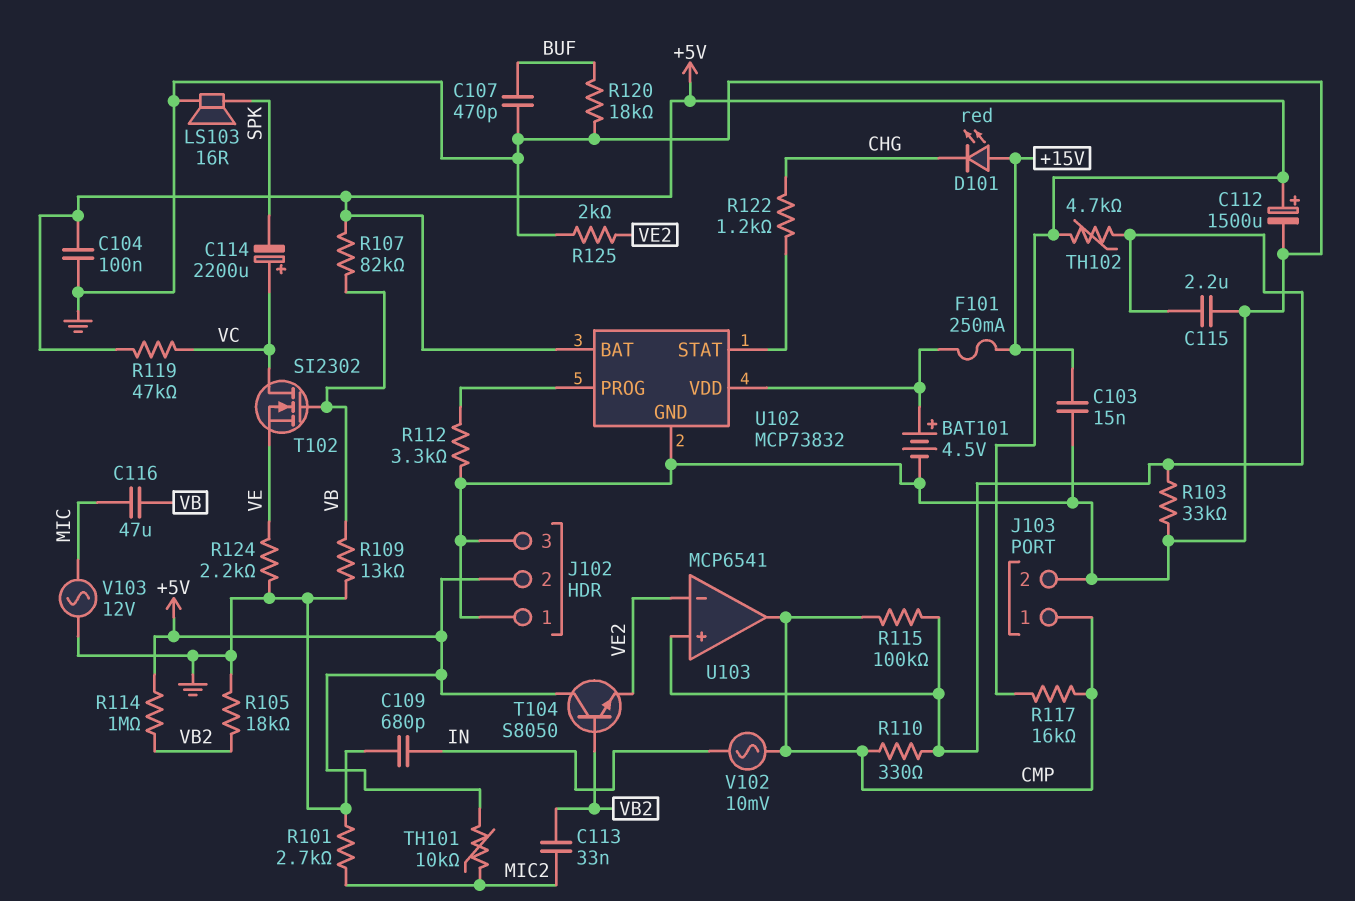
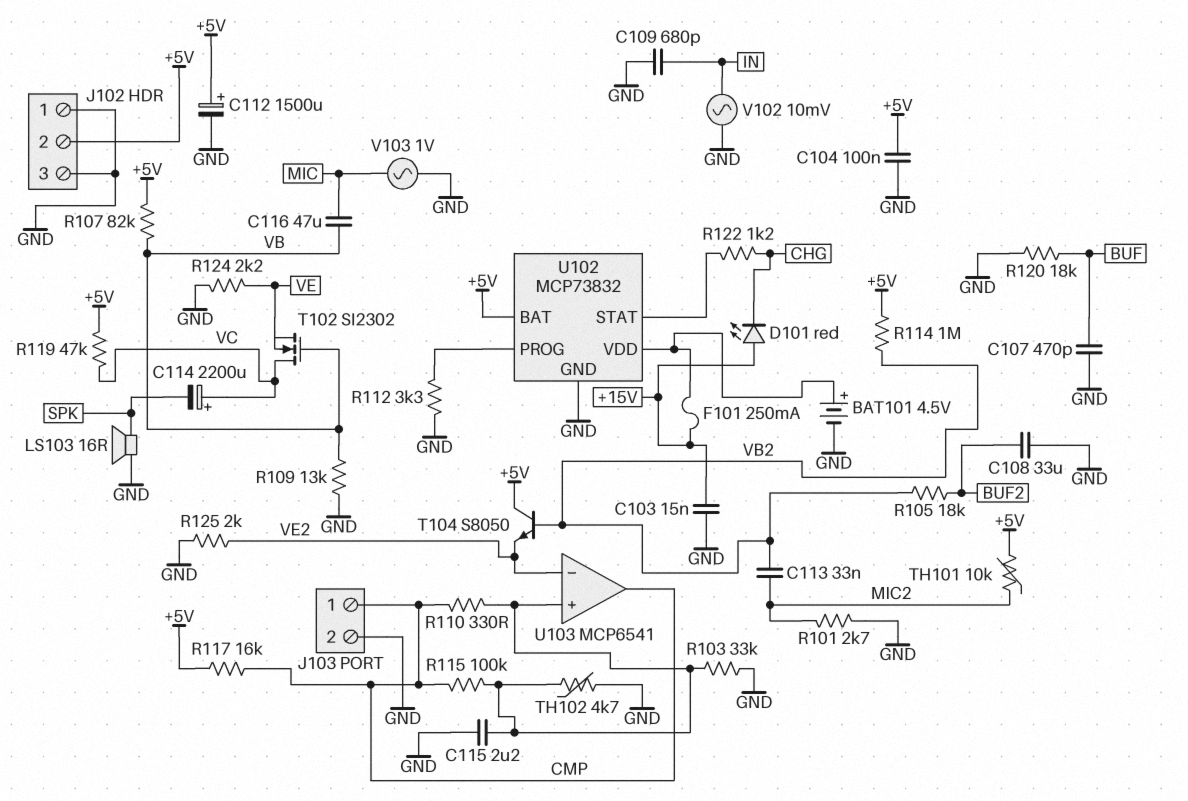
C108: none -> 33uF (BUF2, GND)
R105: 18k (GND, VB2) -> 18k (BUF2, VB2)
TH102: 4.7k (+5V, U103/in+) -> 4.7k (GND, U103/in+)
V102: AC 10mV (CMP, IN) -> AC 10mV (GND, IN)
V103: AC 12V (GND, MIC) -> AC 1V (GND, MIC)

